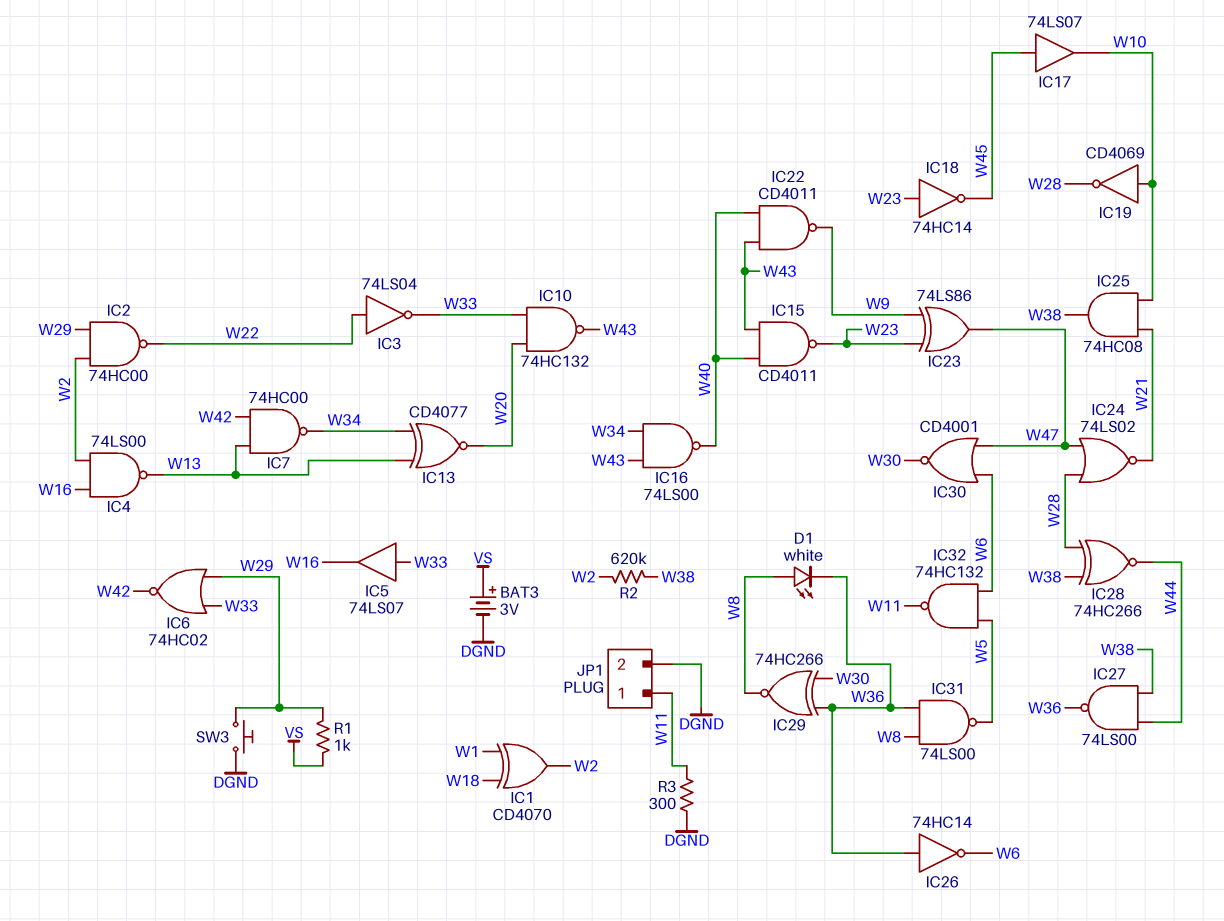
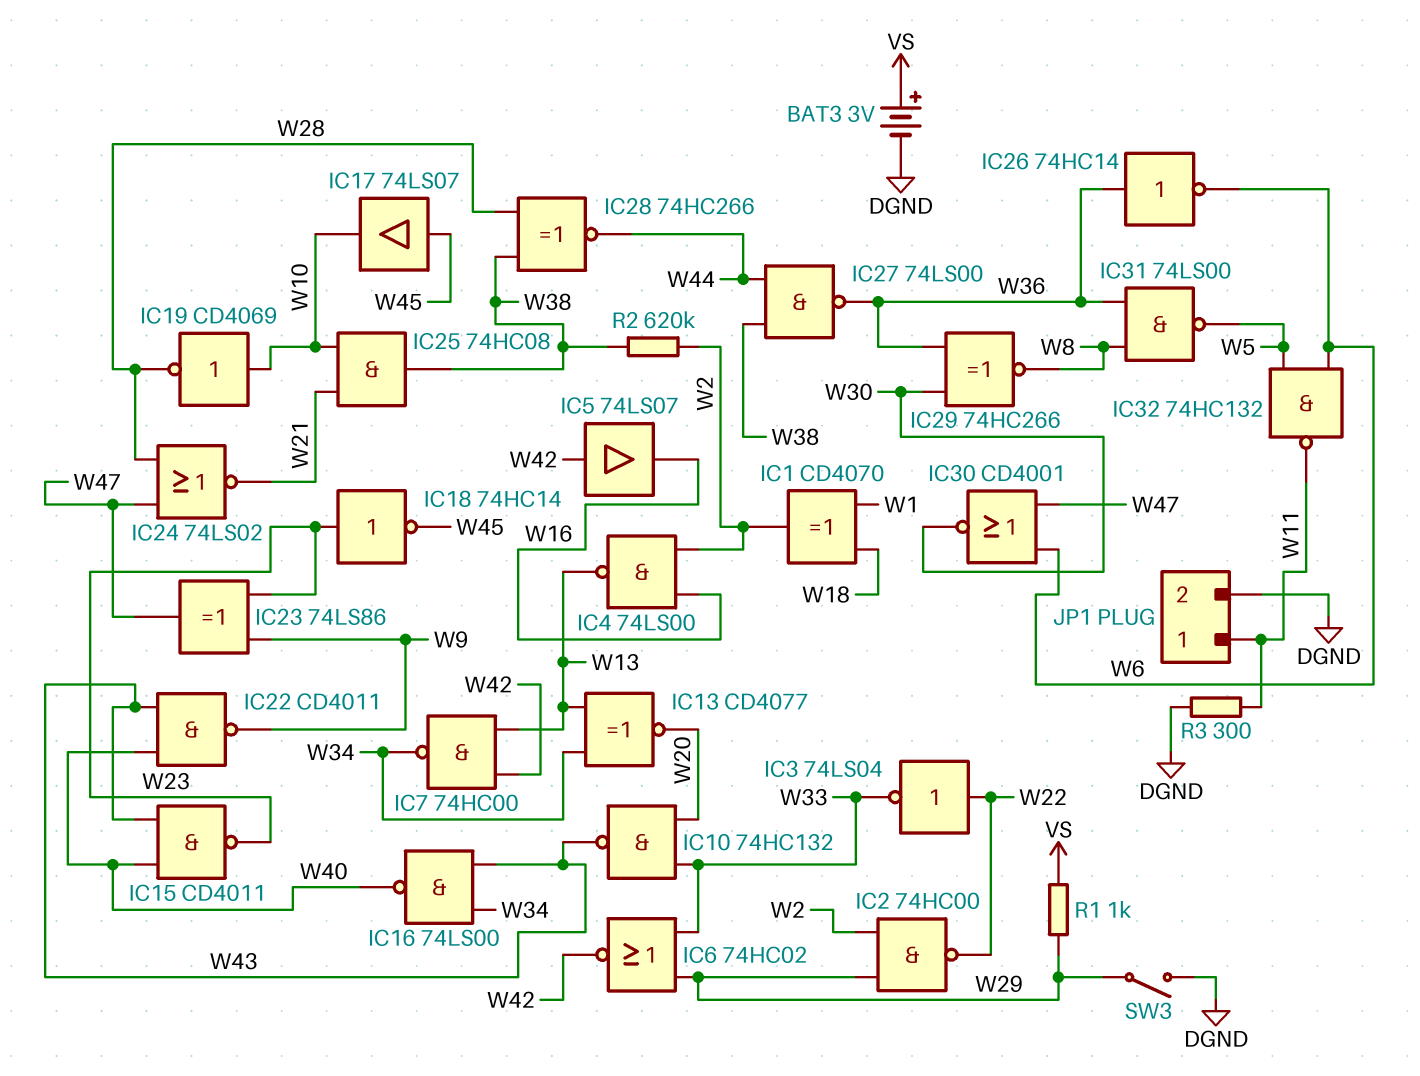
D1: LED white (A W8, K W36) -> none
IC5: buffer 74LS07 (in W33, out W16) -> buffer 74LS07 (in W42, out W16)
SW3: button (DGND, W29) -> switch (DGND, W29)

